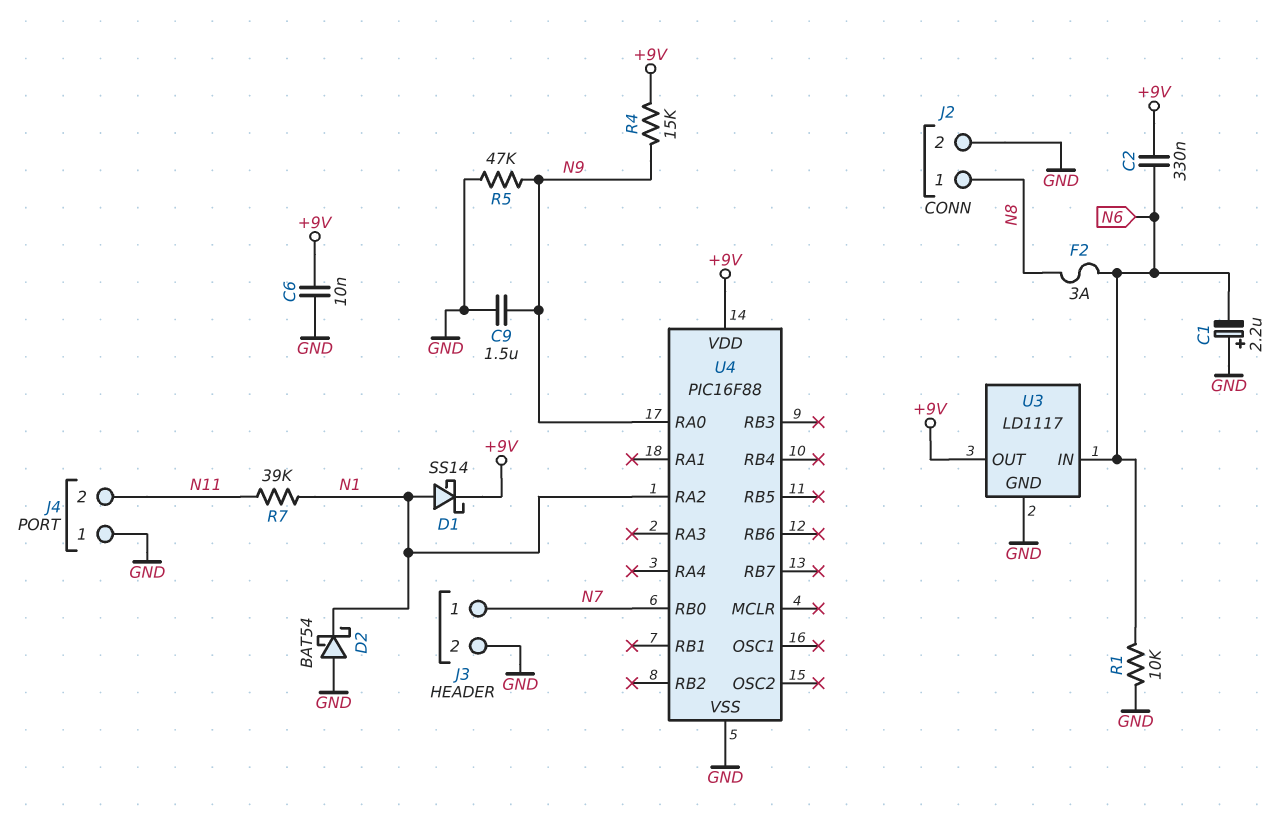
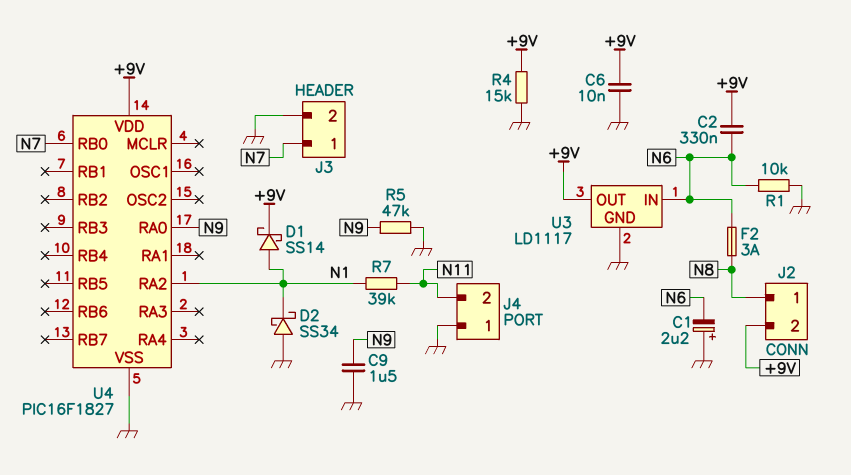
D2: schottky BAT54 (A GND, K N1) -> schottky SS34 (A GND, K N1)
J2 pin 2: GND -> +9V
R4: 15k (+9V, N9) -> 15k (+9V, GND)
U4: PIC16F88 -> PIC16F1827

